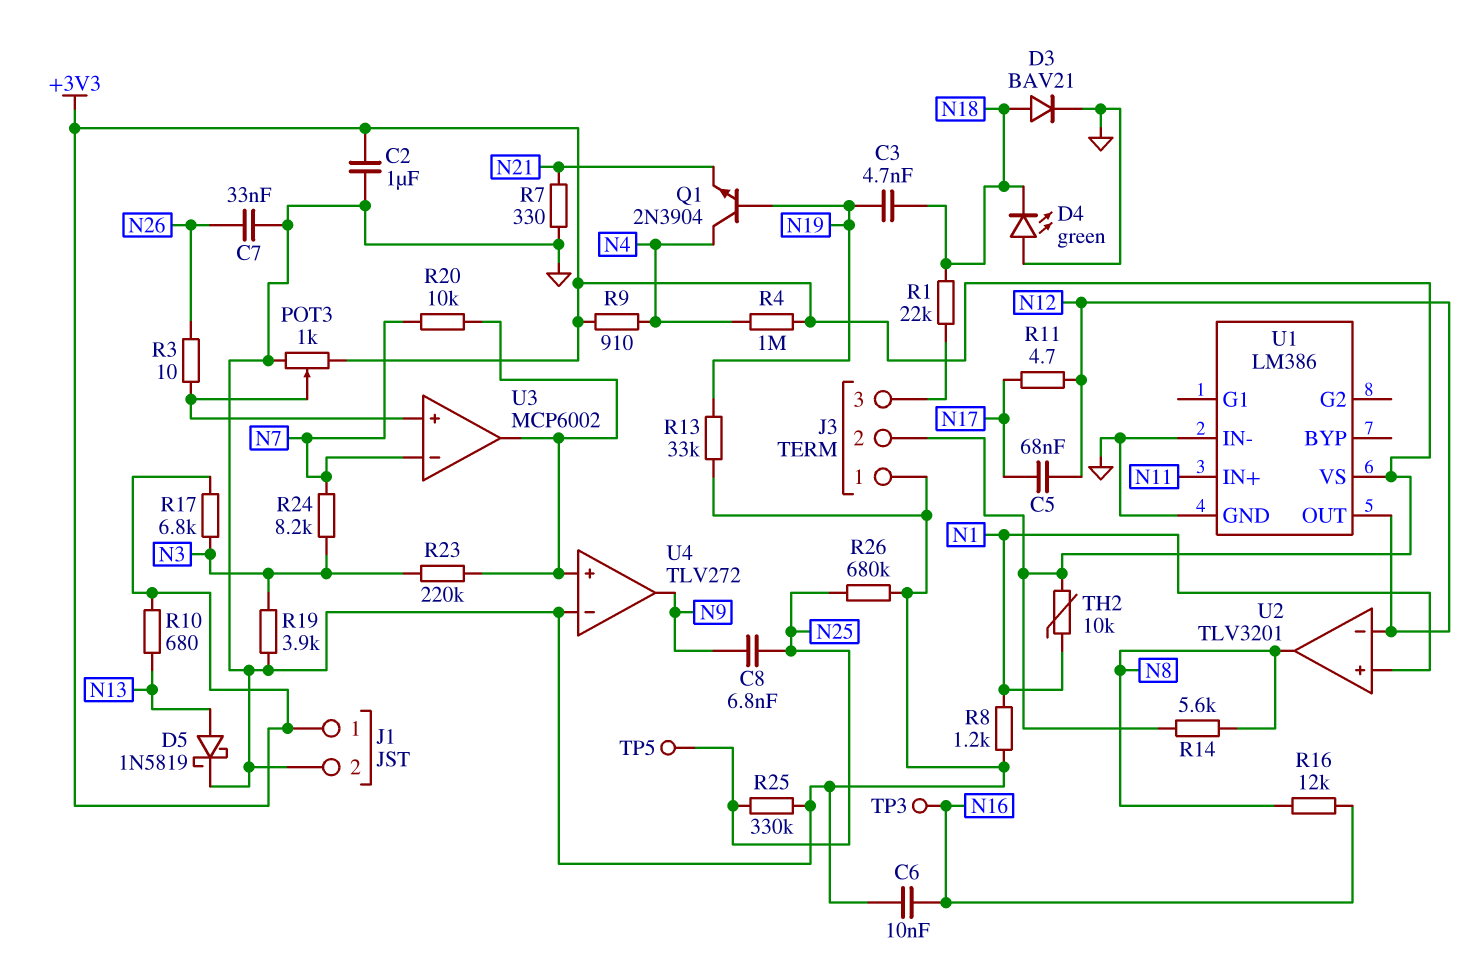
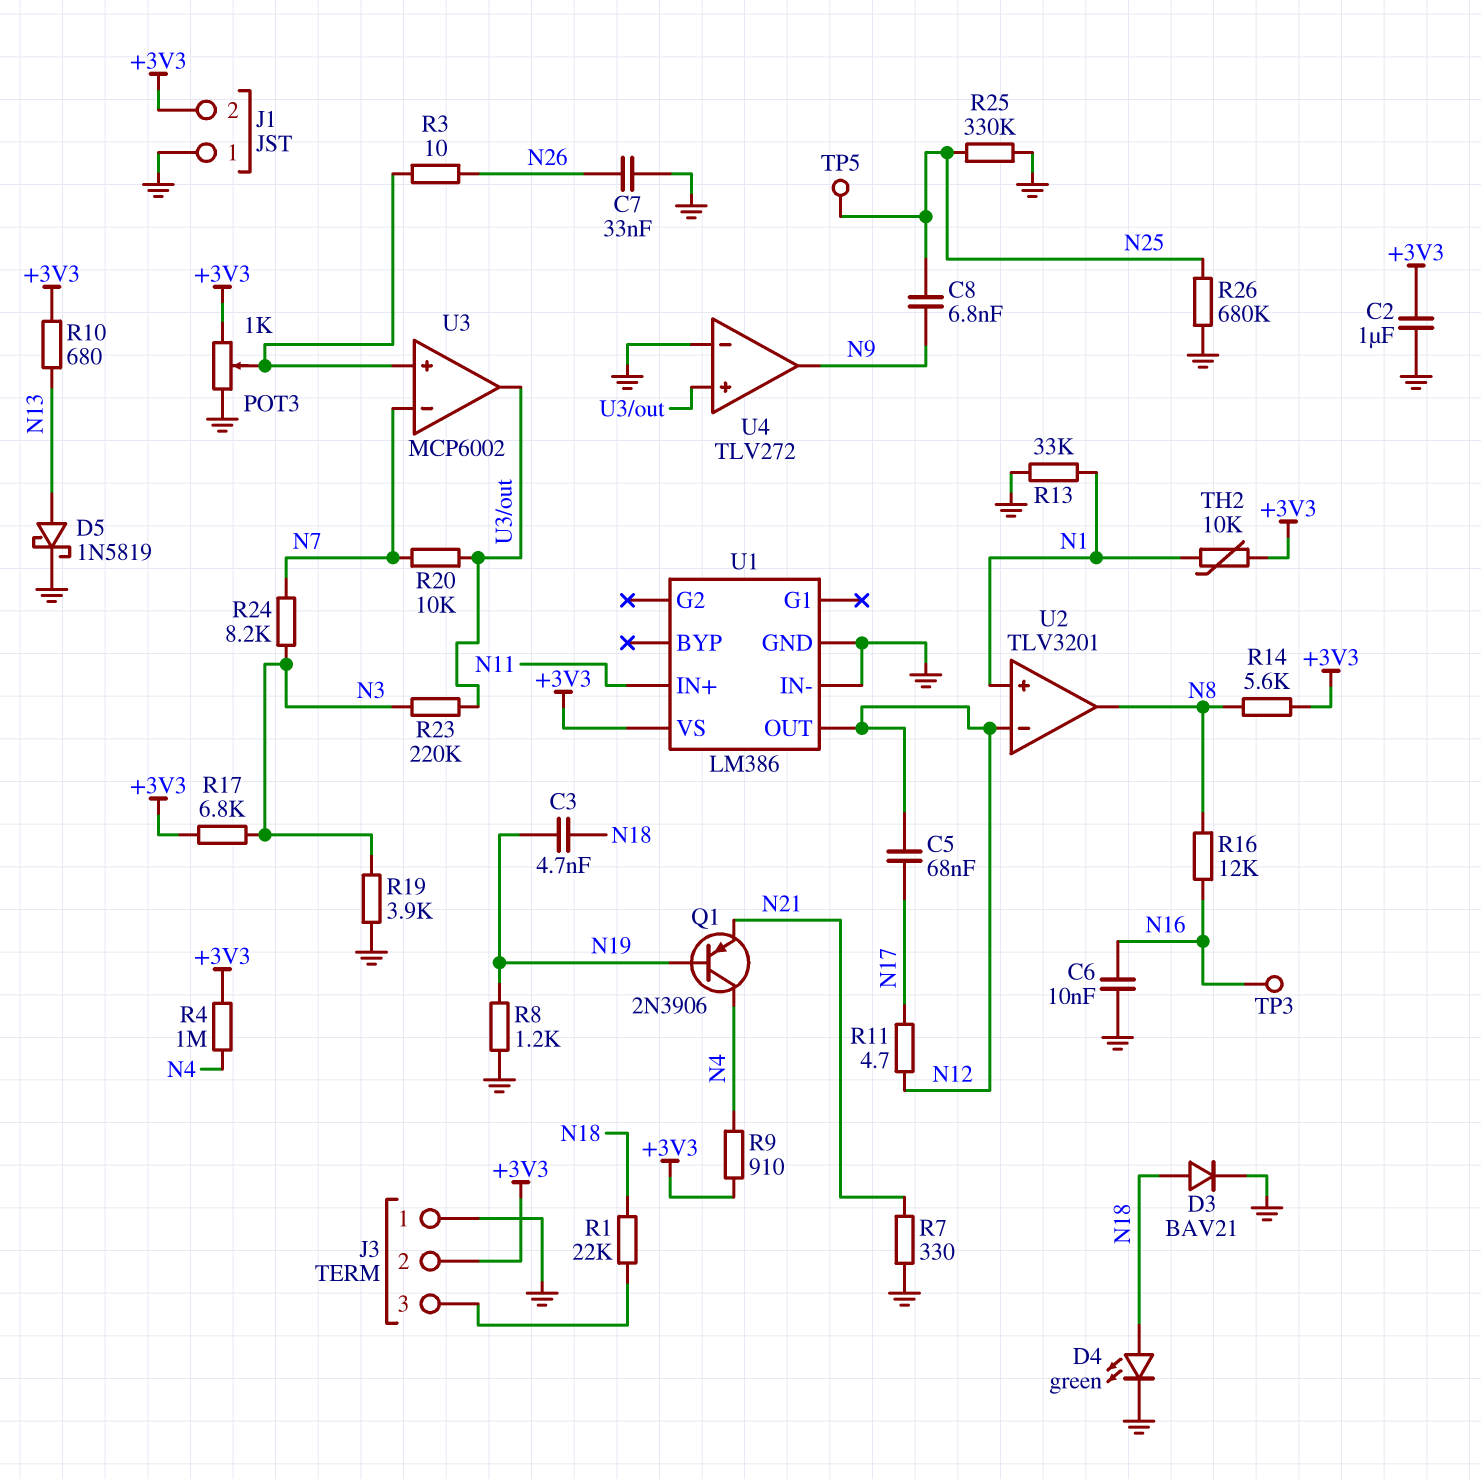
D4: LED green (A GND, K N18) -> LED green (A N18, K GND)
J1 pin 1: +3V3 -> GND
J1 pin 2: GND -> +3V3
Q1: NPN 2N3904 (B N19, C N4, E N21) -> PNP 2N3906 (B N19, C N4, E N21)
R8: 1.2k (GND, N1) -> 1.2k (GND, N19)
R13: 33k (GND, N19) -> 33k (GND, N1)

